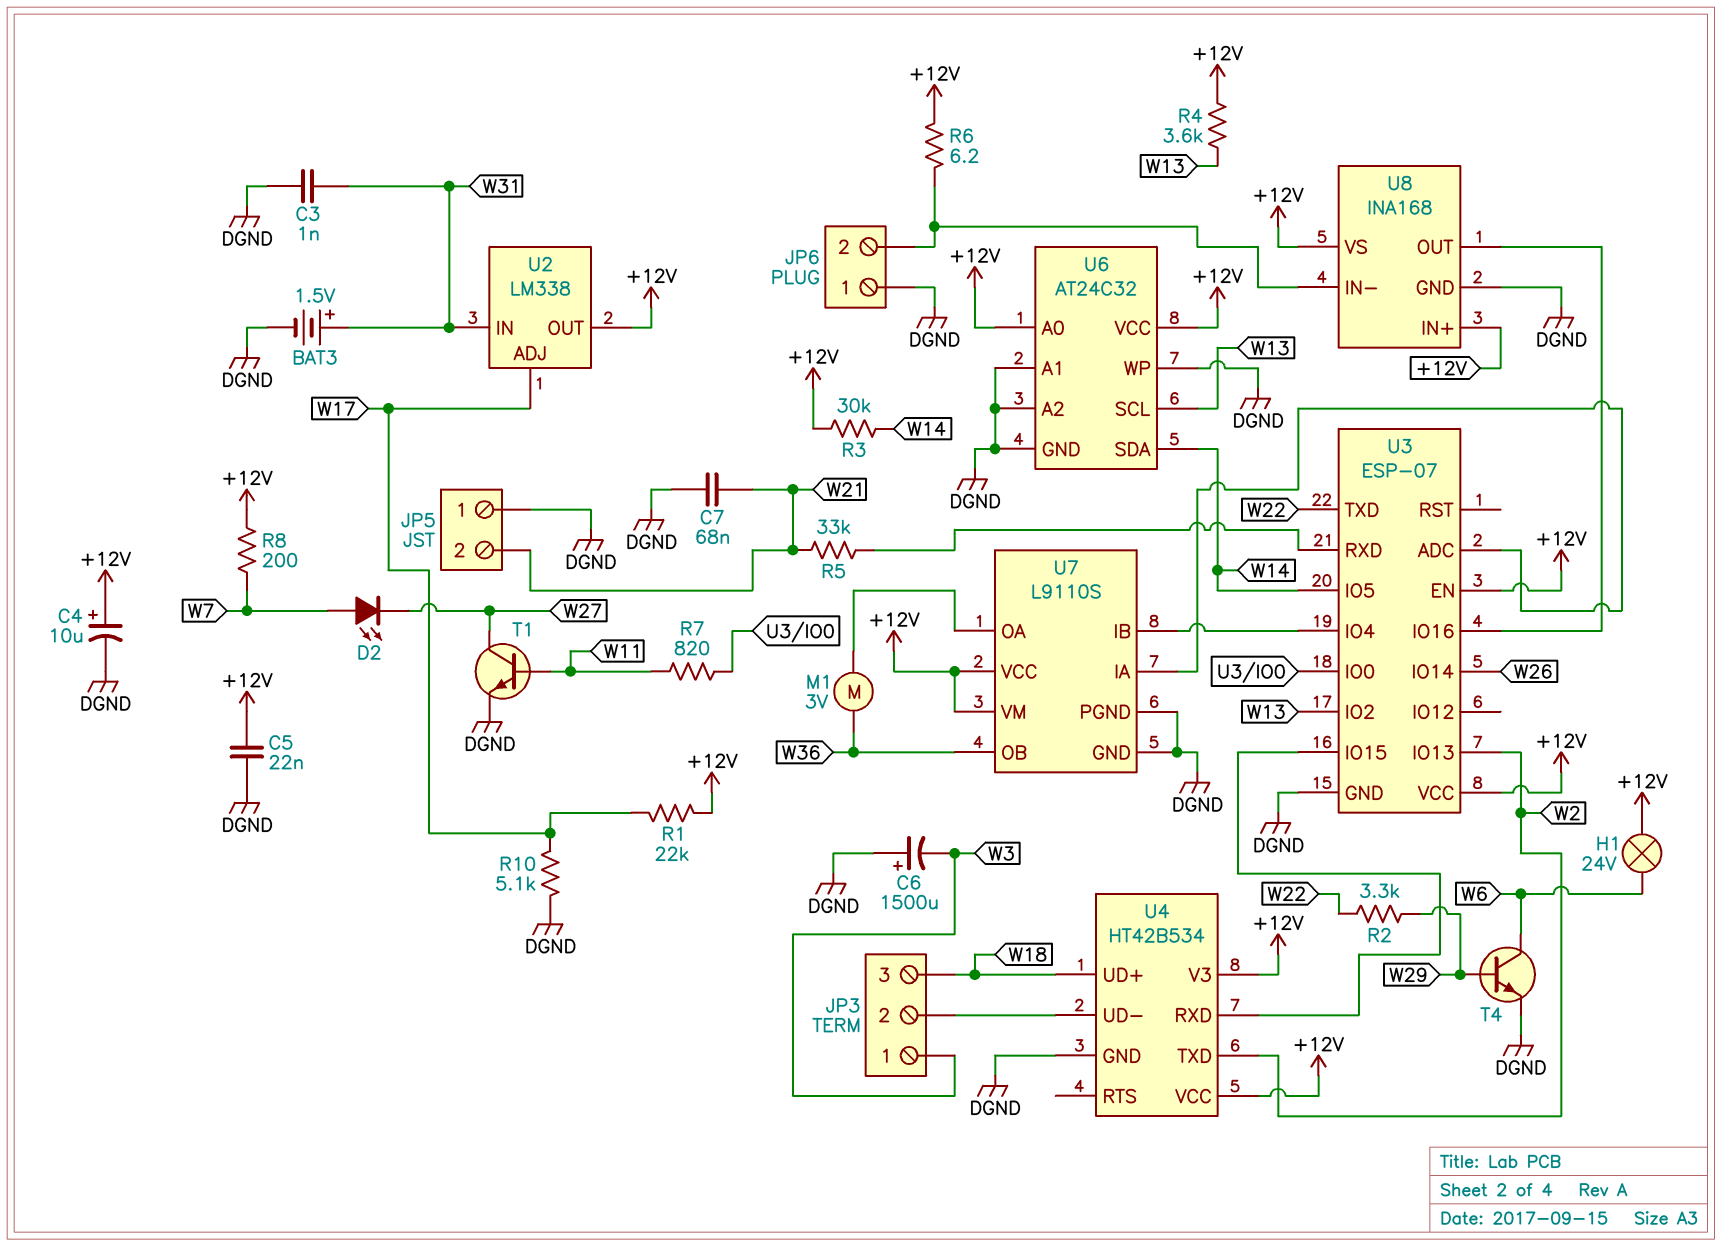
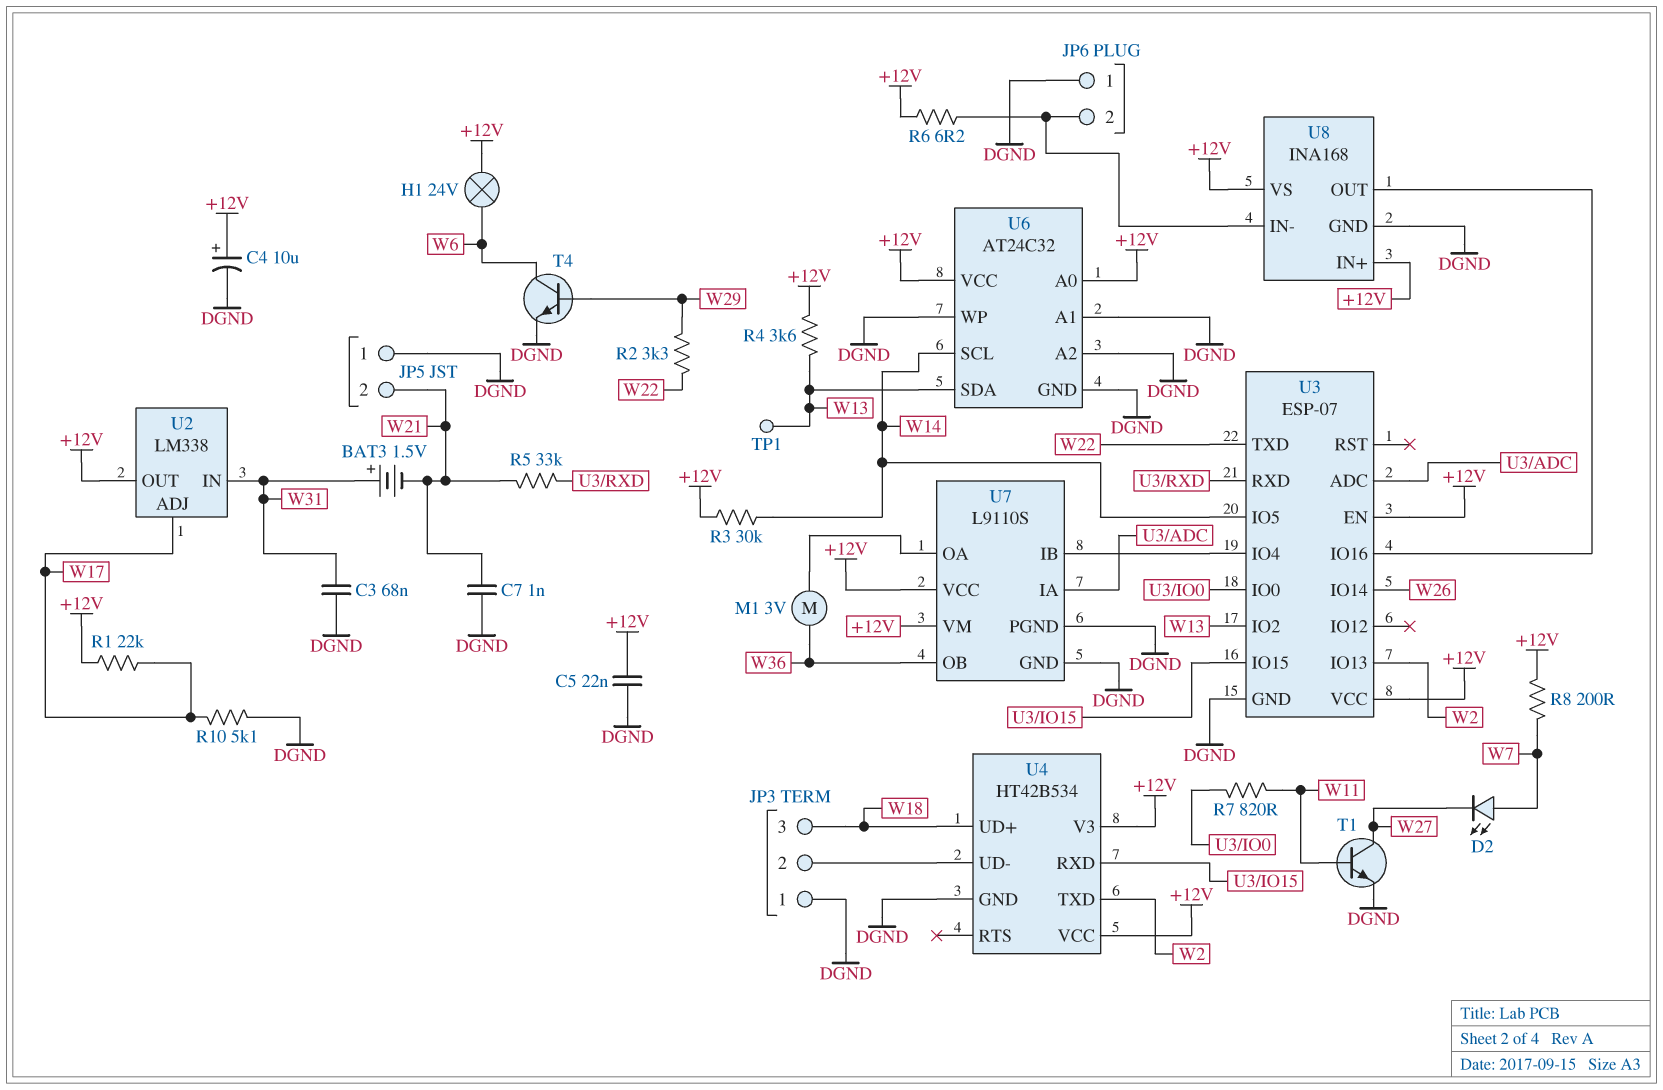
BAT3: 1.5V (plus W31, minus DGND) -> 1.5V (plus W31, minus W21)
C3: 1nF (DGND, W31) -> 68nF (DGND, W31)
C6: 1500uF (plus DGND, minus W3) -> none
C7: 68nF (DGND, W21) -> 1nF (DGND, W21)
JP3 pin 1: W3 -> DGND
TP1: none -> test point (W13)
U6 pin SCL: W13 -> W14
U6 pin SDA: W14 -> W13

